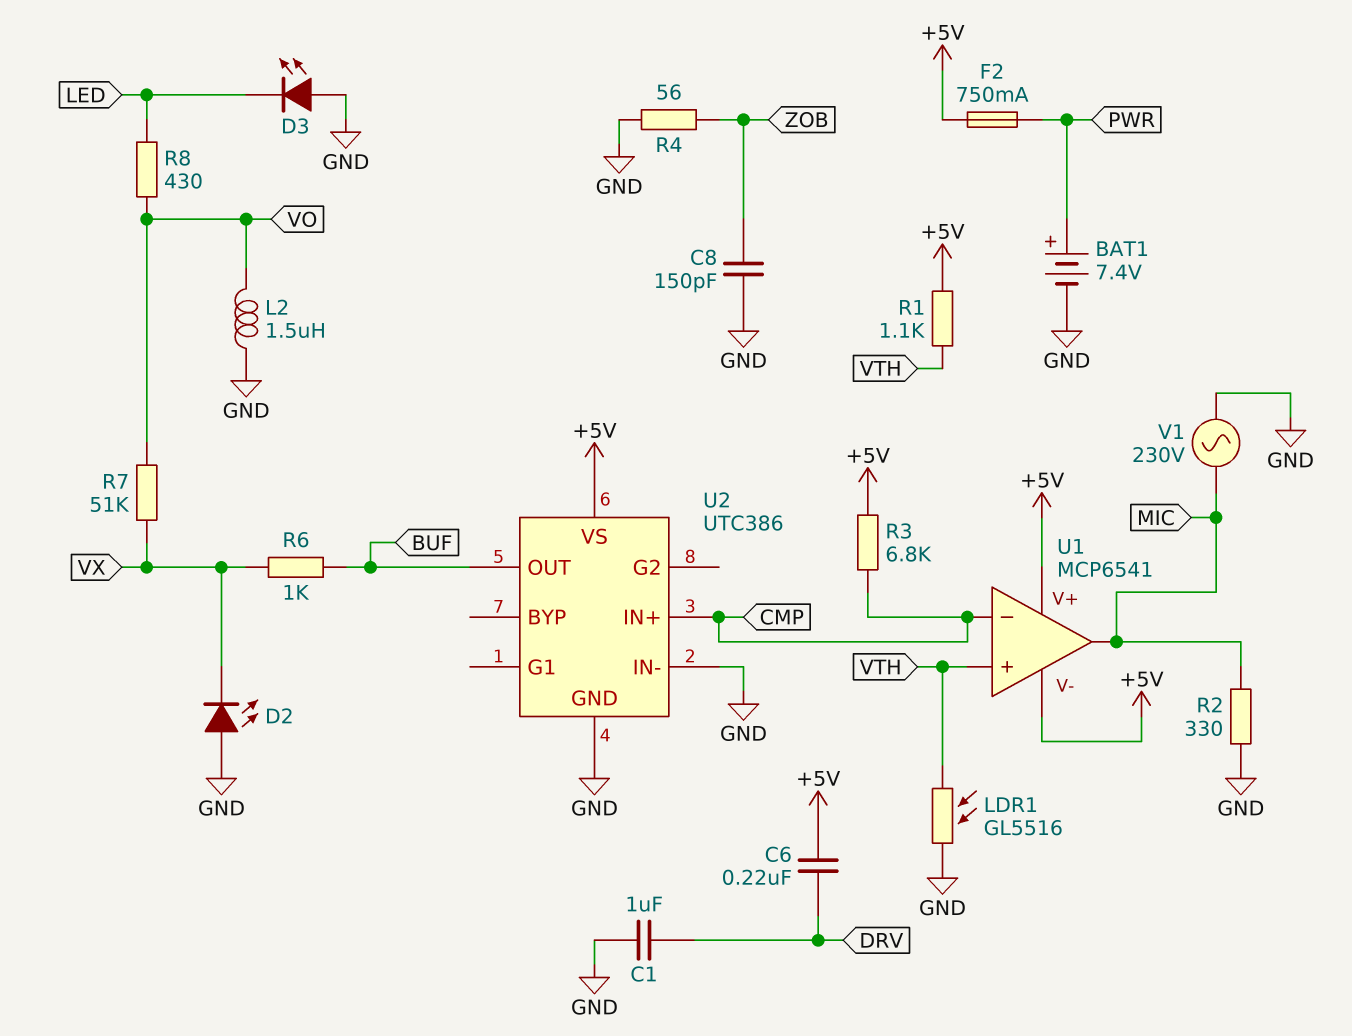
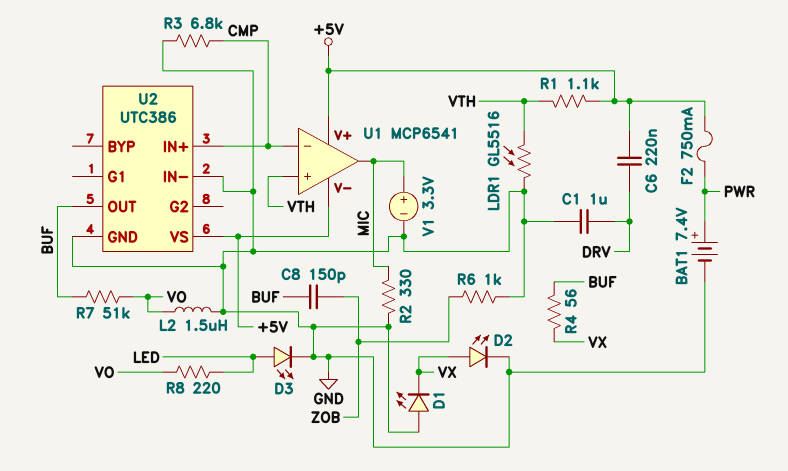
C8: 150pF (GND, ZOB) -> 150pF (BUF, ZOB)
D1: none -> LED (A GND, K VX)
D2: LED (A GND, K VX) -> LED (A VX, K GND)
D3: LED (A GND, K LED) -> LED (A LED, K GND)
R3: 6.8k (+5V, CMP) -> 6.8k (CMP, GND)
R4: 56 (GND, ZOB) -> 56 (BUF, VX)
R6: 1k (BUF, VX) -> 1k (GND, ZOB)
R7: 51k (VO, VX) -> 51k (BUF, VO)
R8: 430 (LED, VO) -> 220 (LED, VO)
V1: AC 230V (GND, MIC) -> 3.3V (plus MIC, minus GND)

